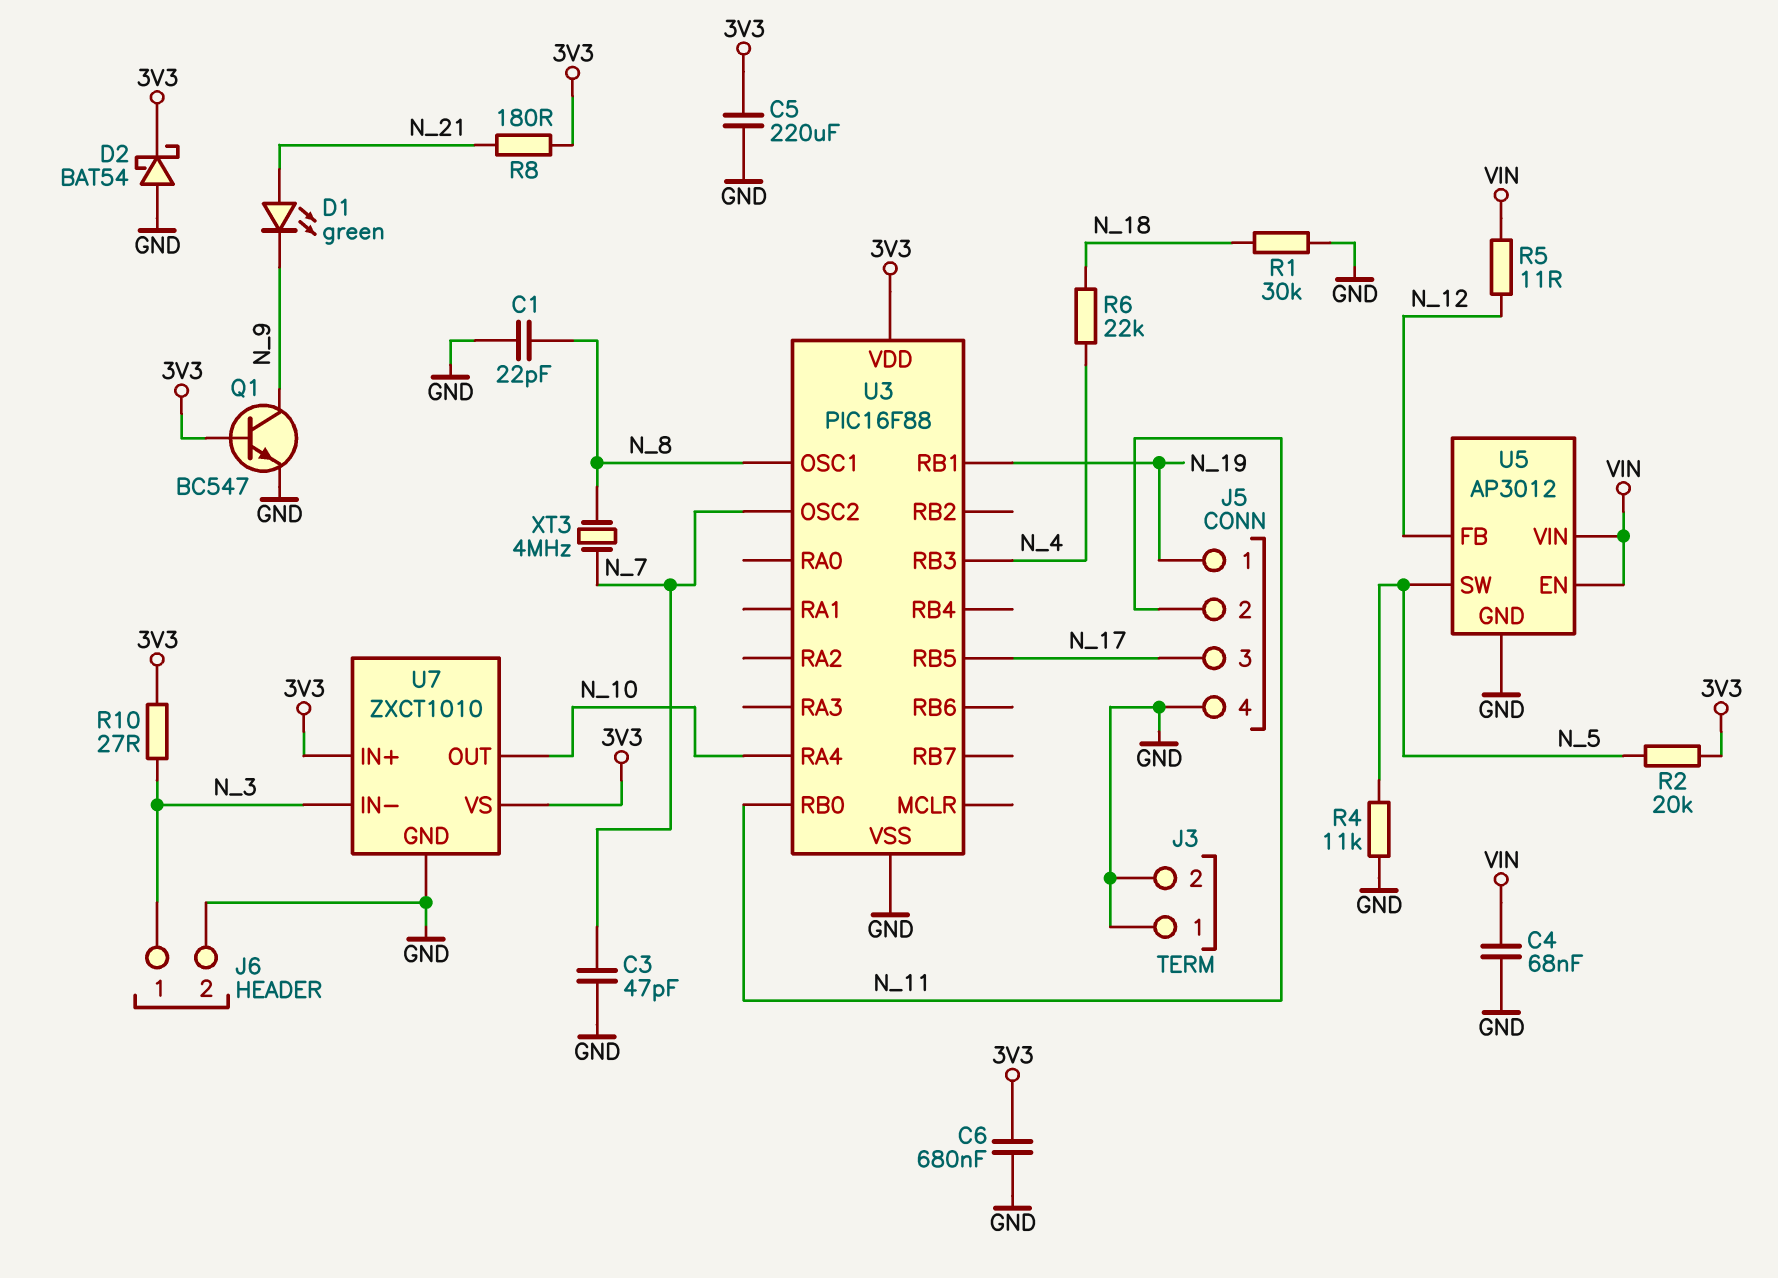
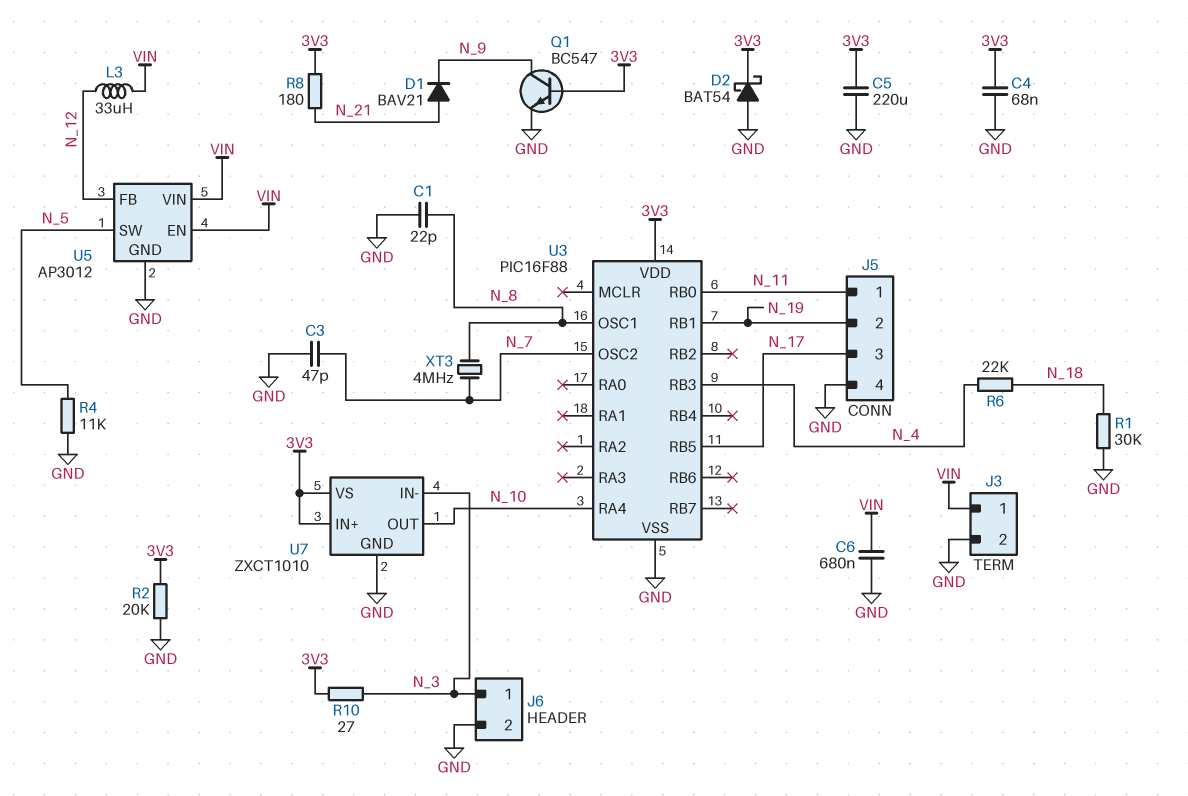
C4: 68nF (GND, VIN) -> 68nF (3V3, GND)
C6: 680nF (3V3, GND) -> 680nF (GND, VIN)
D1: LED green (A N_21, K N_9) -> diode BAV21 (A N_21, K N_9)
J3 pin 1: GND -> VIN
J5 pin 1: N_19 -> N_11
J5 pin 2: N_11 -> N_19
L3: none -> 33uH (N_12, VIN)
R2: 20k (3V3, N_5) -> 20k (3V3, GND)
R5: 11 (N_12, VIN) -> none

